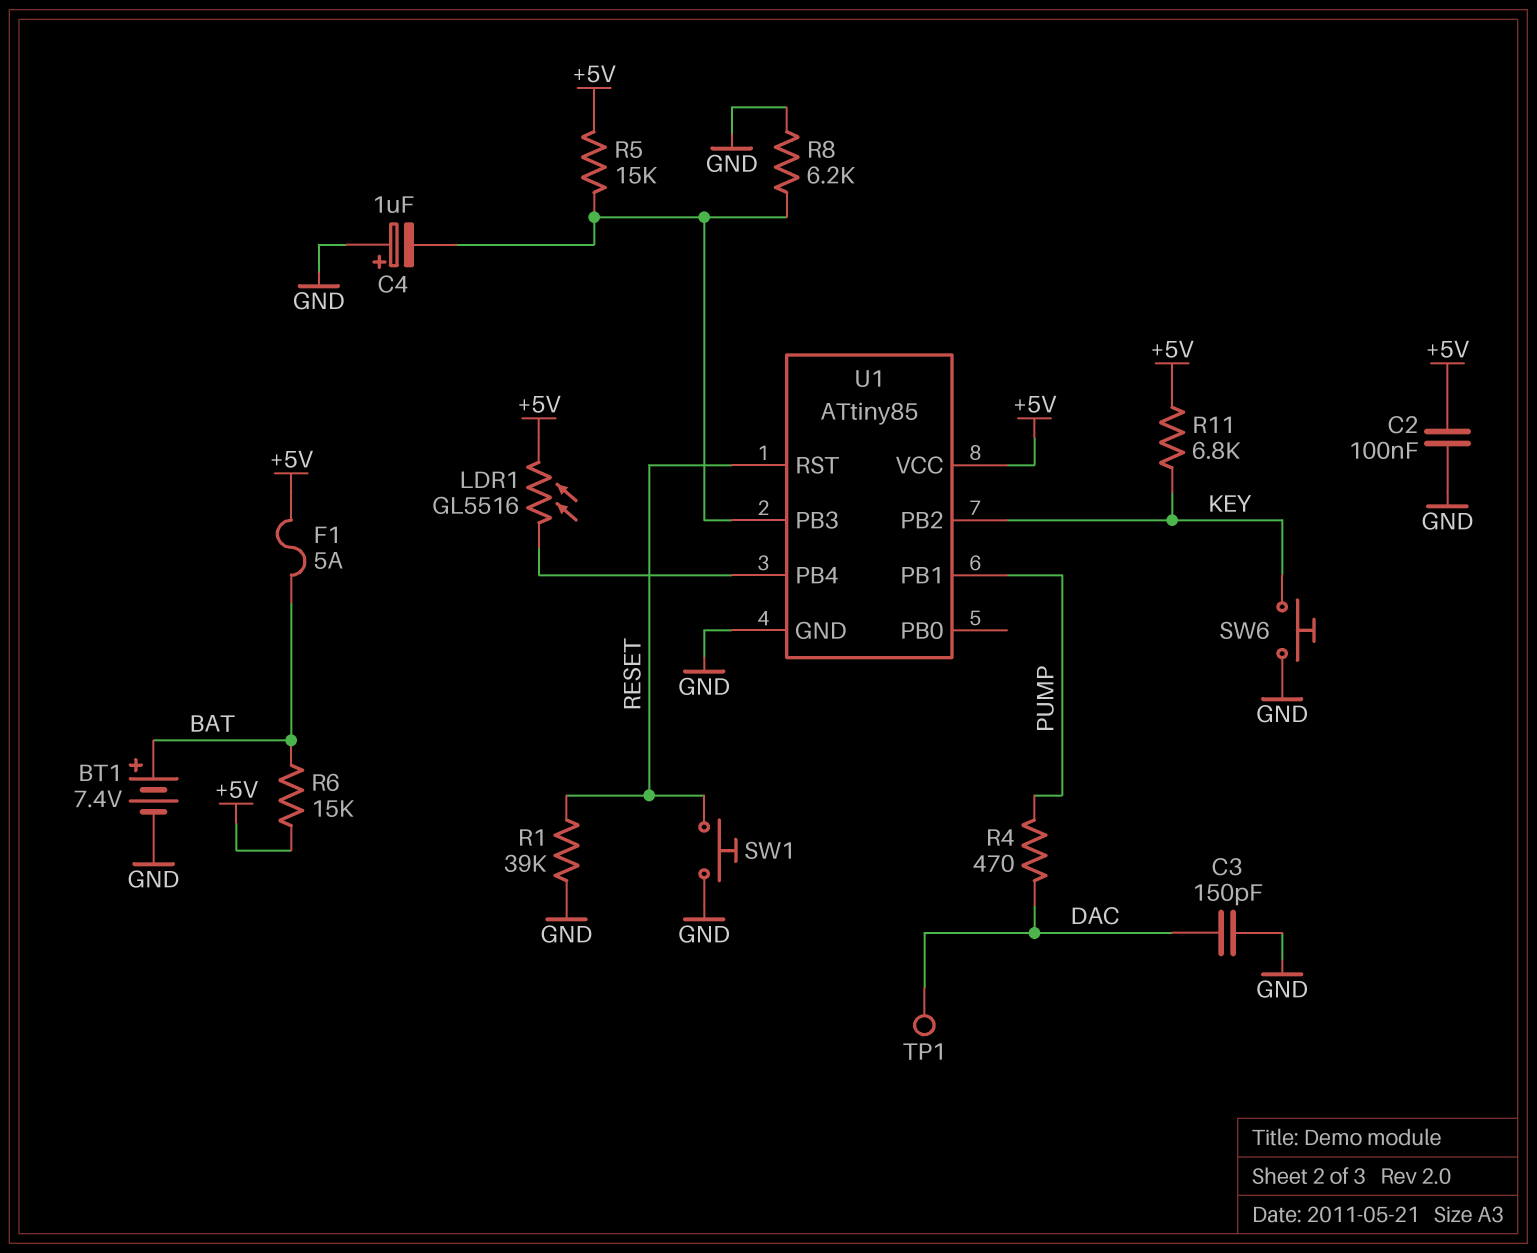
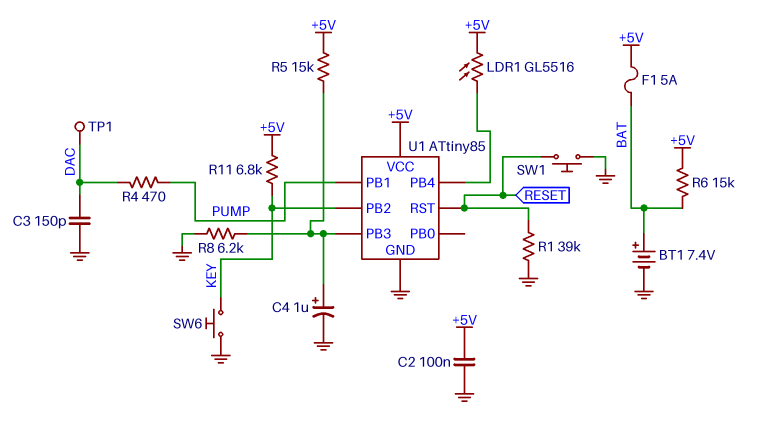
C4: 1uF (plus GND, minus U1/PB3) -> 1uF (plus U1/PB3, minus GND)

